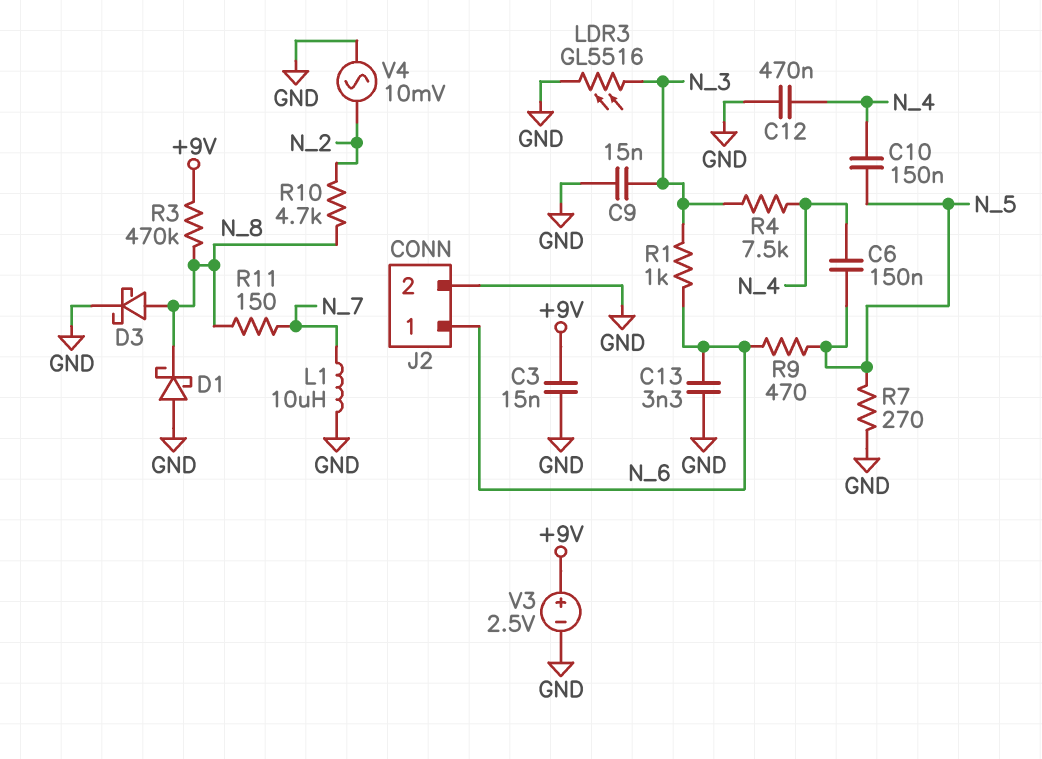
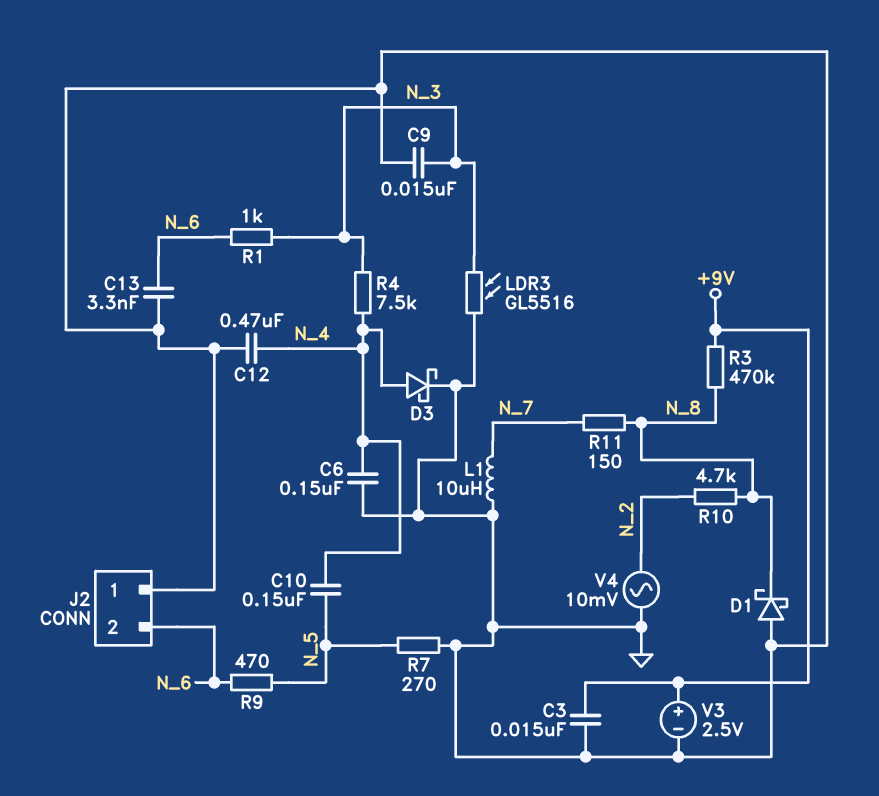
C6: 150nF (N_4, N_5) -> 150nF (GND, N_4)
D3: schottky (A N_8, K GND) -> schottky (A N_4, K GND)
J2 pin 1: N_6 -> GND
J2 pin 2: GND -> N_6

